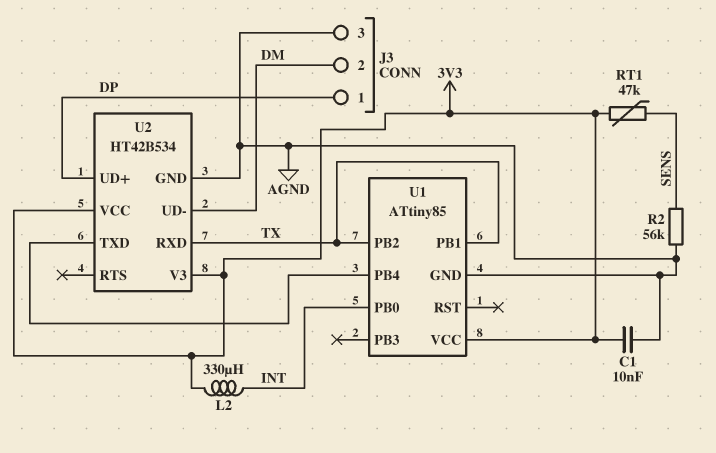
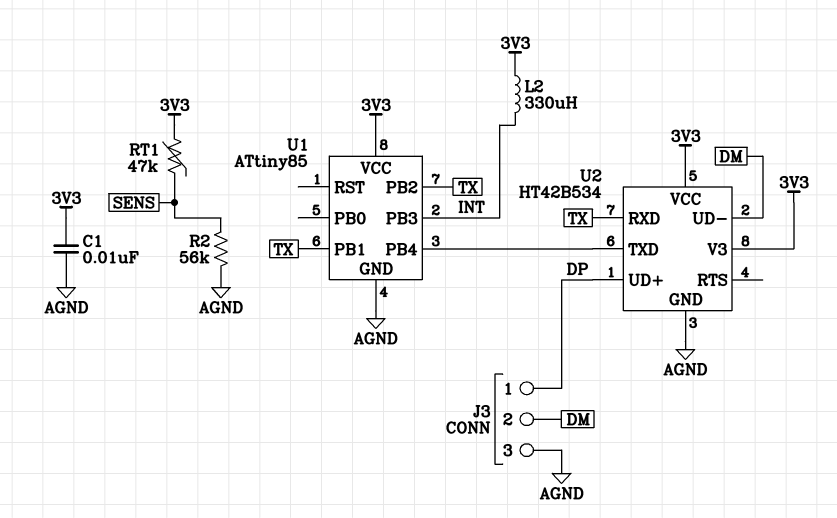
U1 pin PB0: INT -> none
U1 pin PB3: none -> INT

